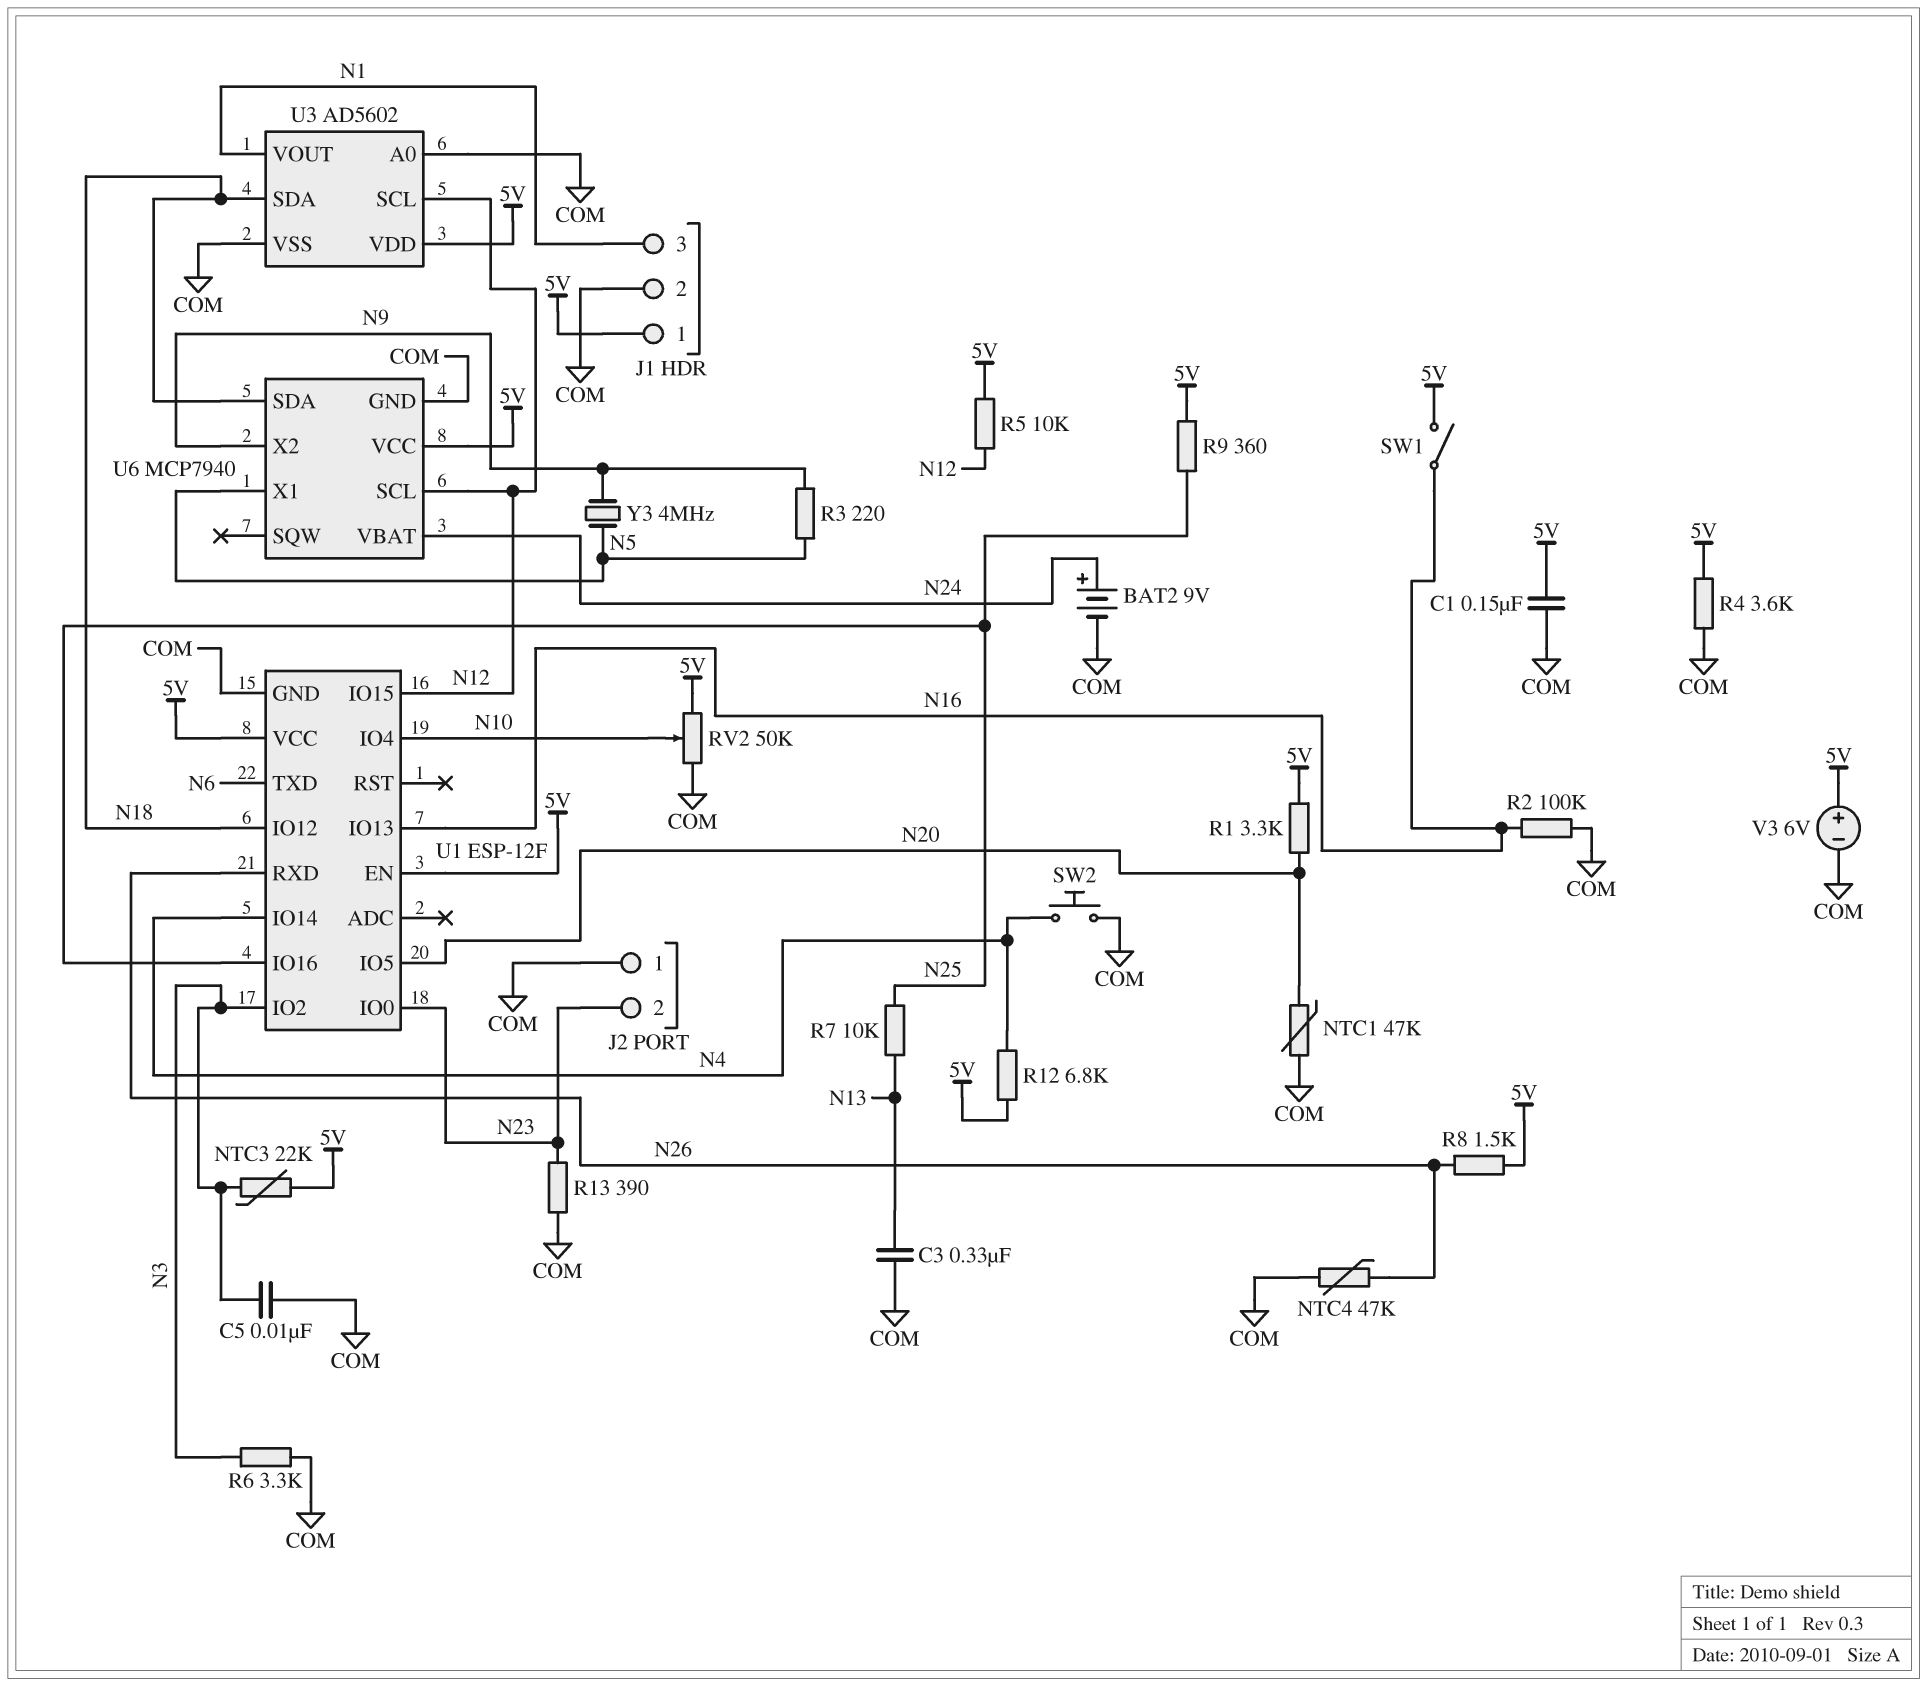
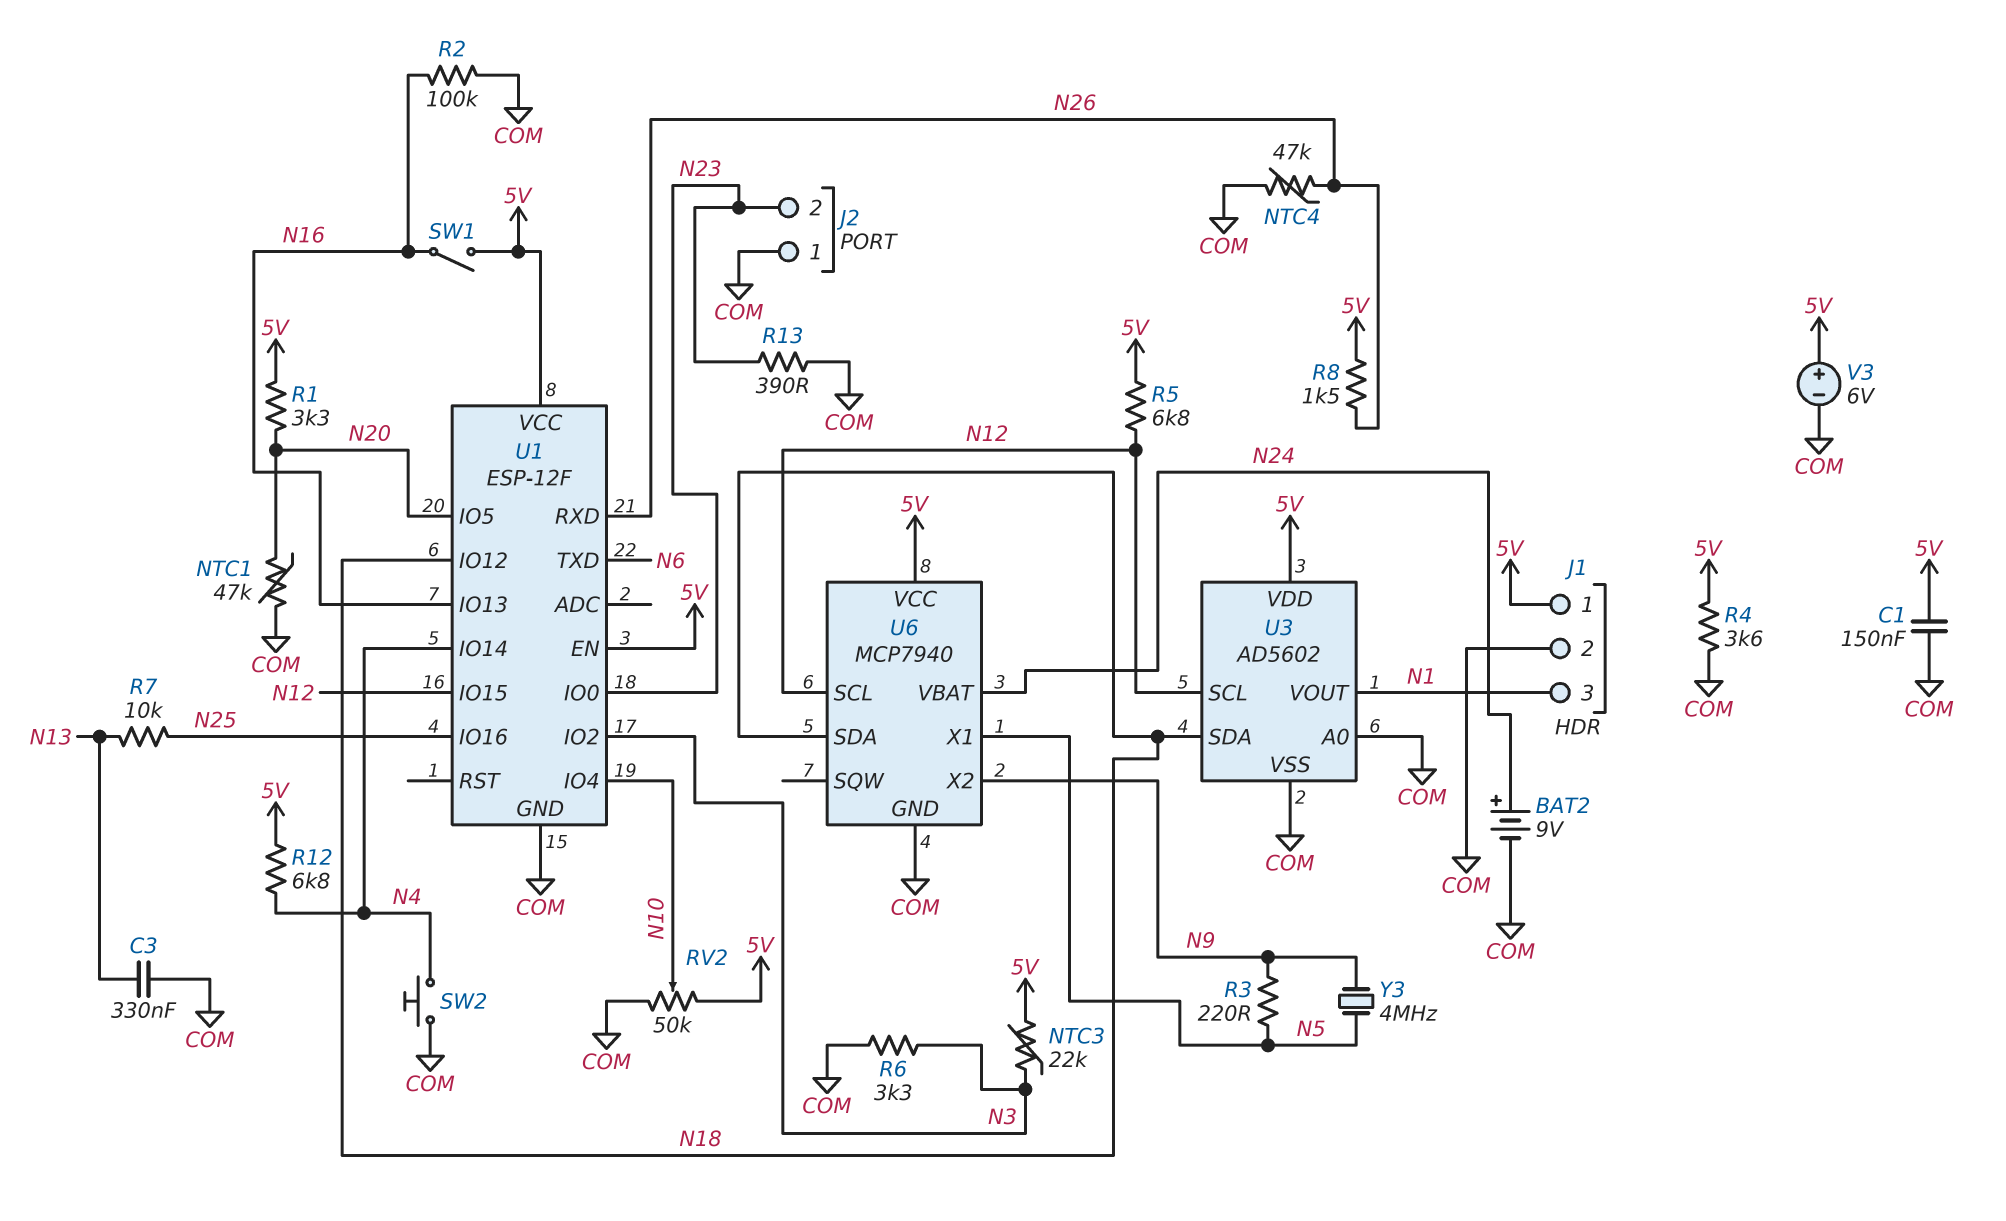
C5: 10nF (COM, N3) -> none
R5: 10k (5V, N12) -> 6.8k (5V, N12)
R9: 360 (5V, N25) -> none

